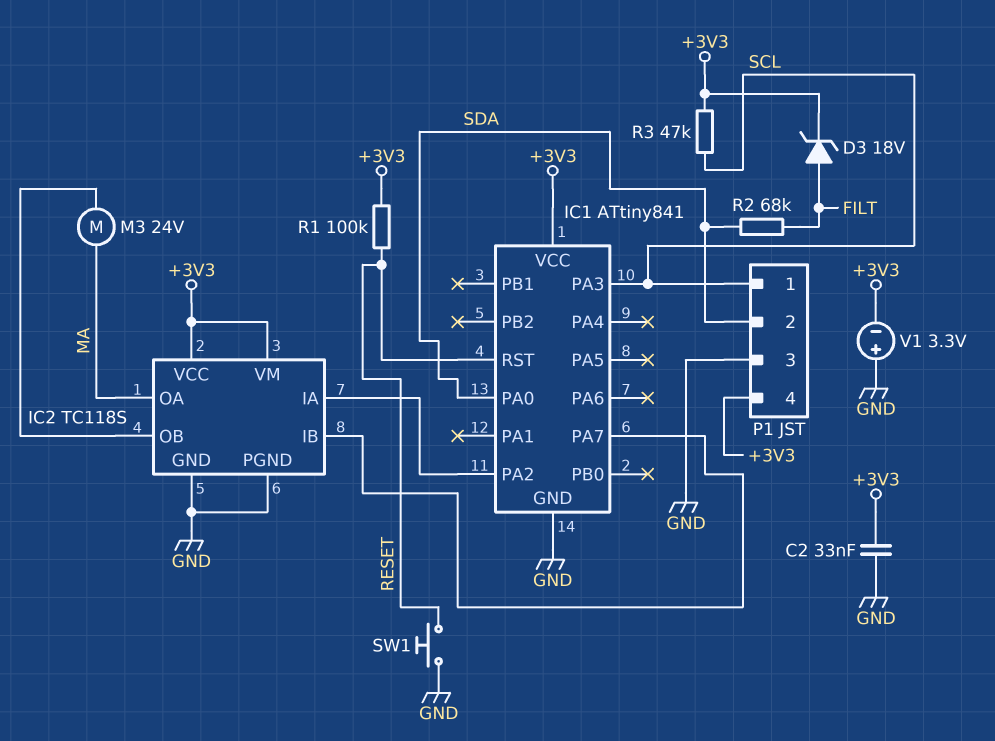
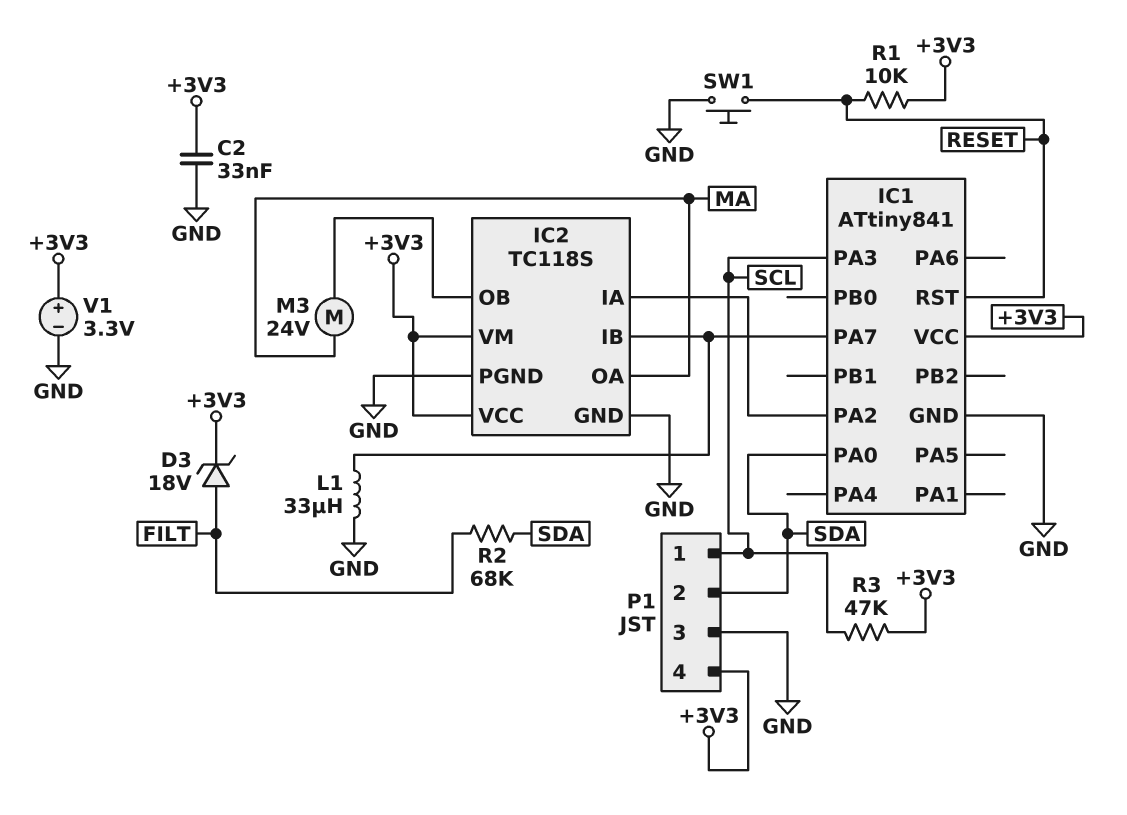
L1: none -> 33uH (GND, IC1/PA7)
R1: 100k (+3V3, RESET) -> 10k (+3V3, RESET)
V1: 3.3V (plus GND, minus +3V3) -> 3.3V (plus +3V3, minus GND)

